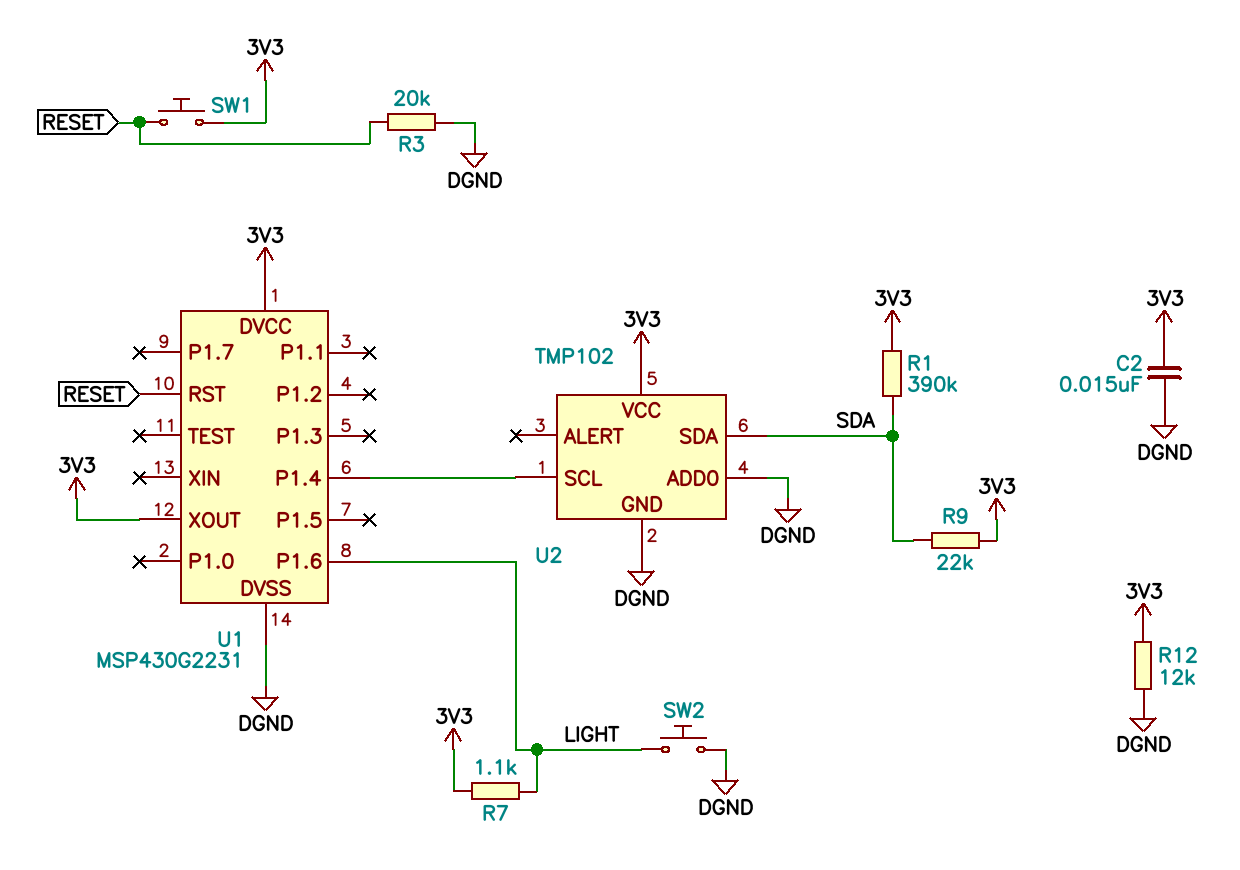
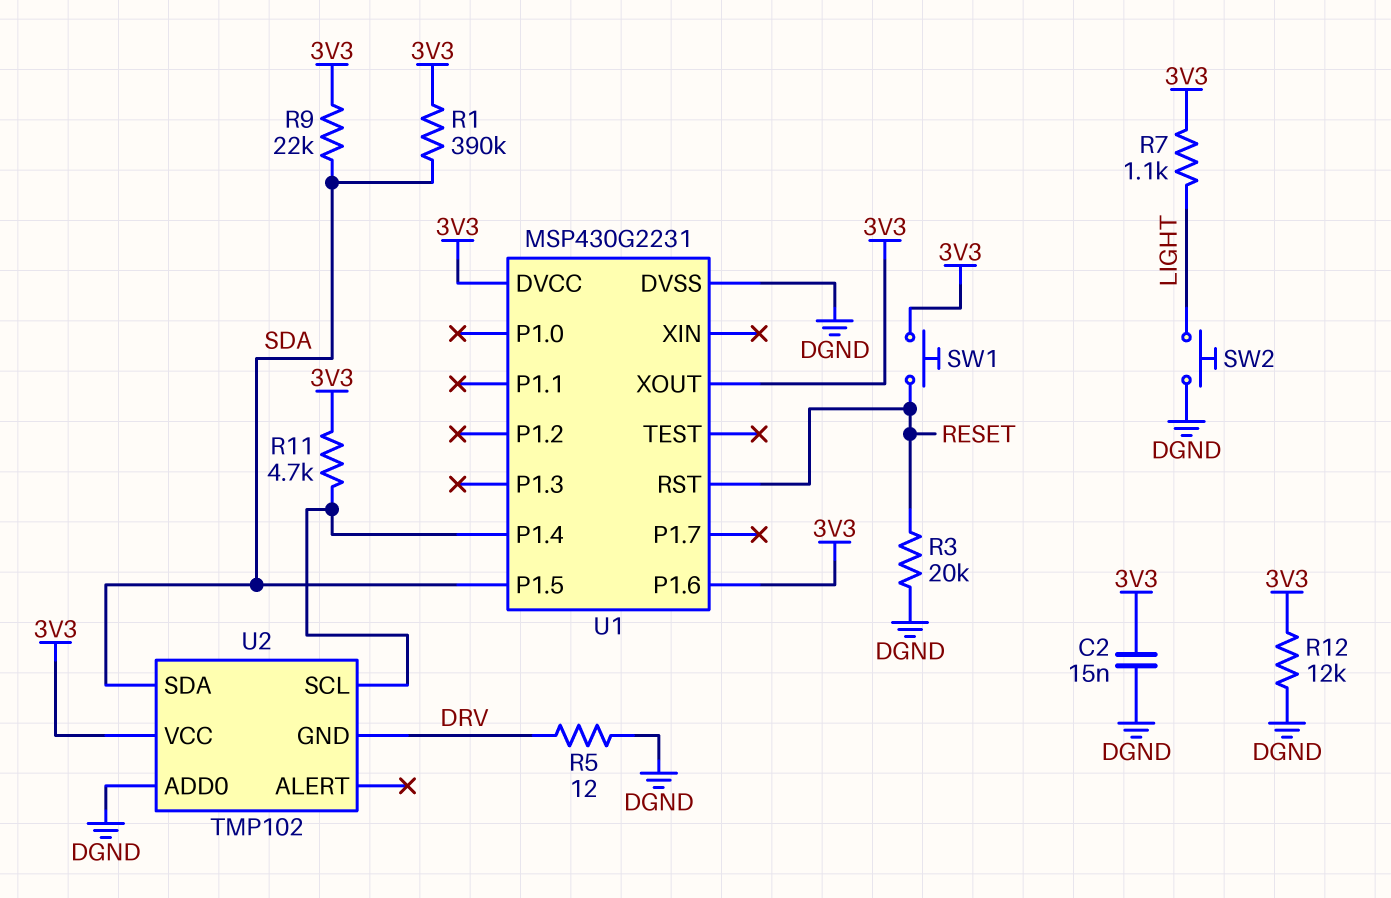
R5: none -> 12 (DGND, DRV)
R11: none -> 4.7k (3V3, U1/P1.4)
U1 pin P1.5: none -> SDA
U1 pin P1.6: LIGHT -> 3V3
U2 pin GND: DGND -> DRV

